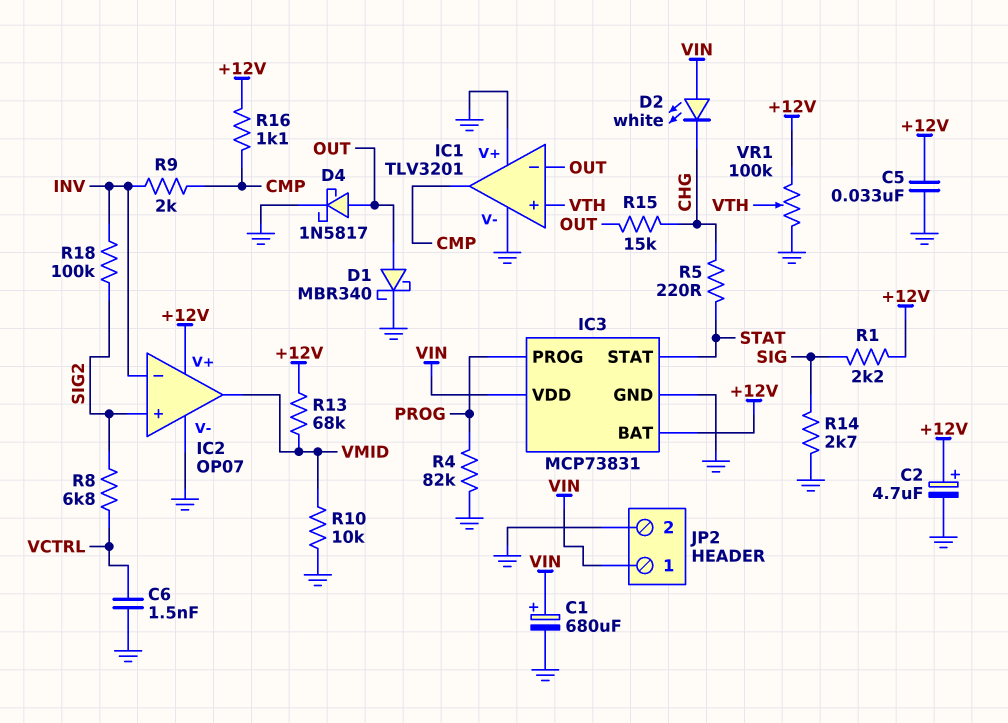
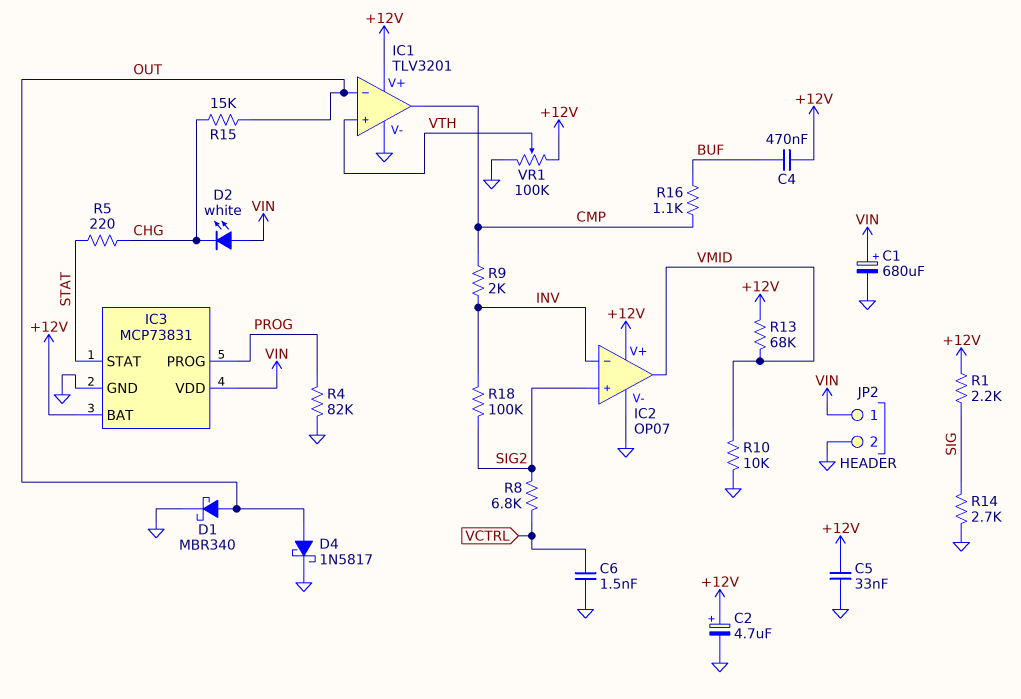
C4: none -> 470nF (+12V, BUF)
IC1 pin V+: GND -> +12V
R16: 1.1k (+12V, CMP) -> 1.1k (BUF, CMP)

